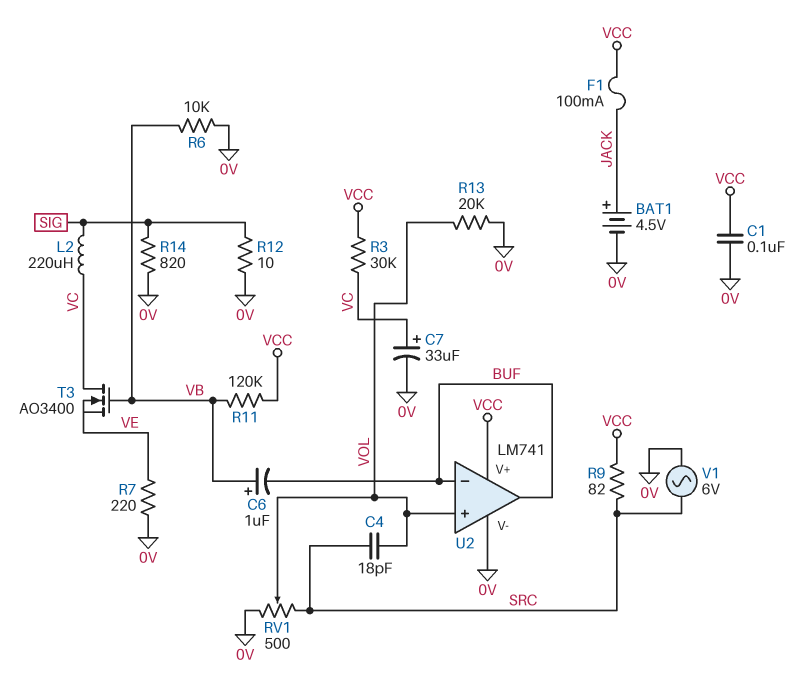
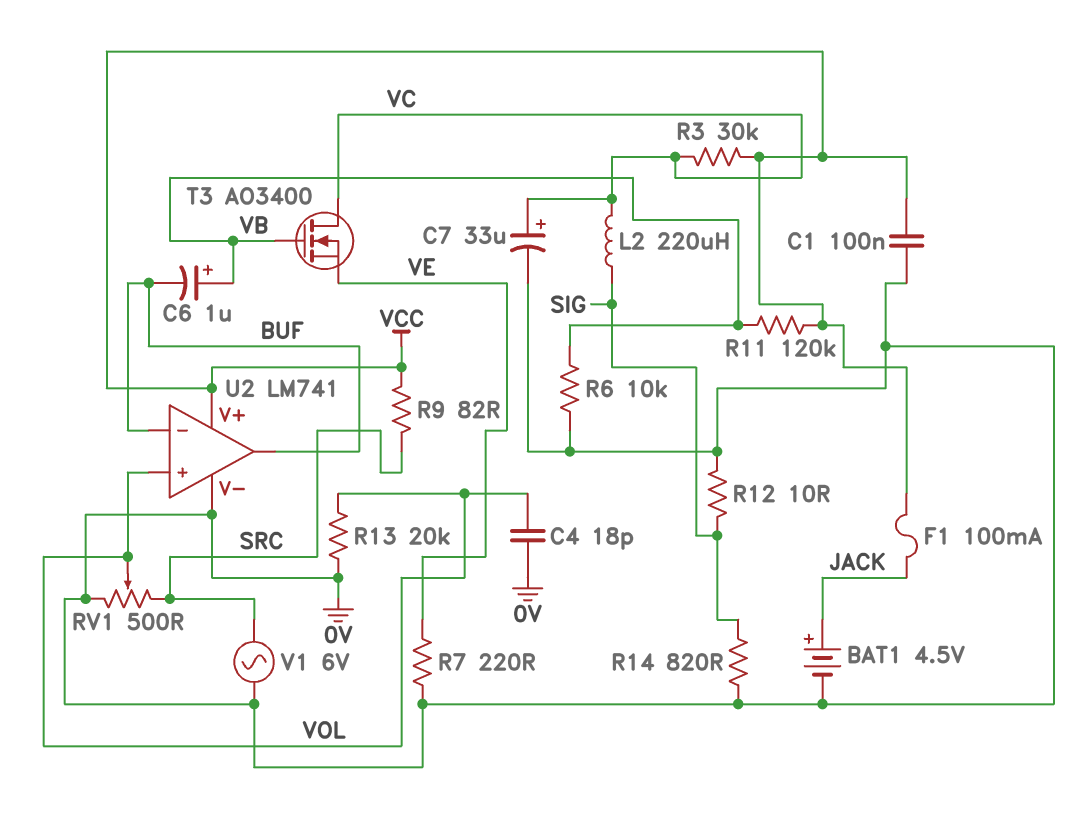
C4: 18pF (SRC, VOL) -> 18pF (0V, VOL)

